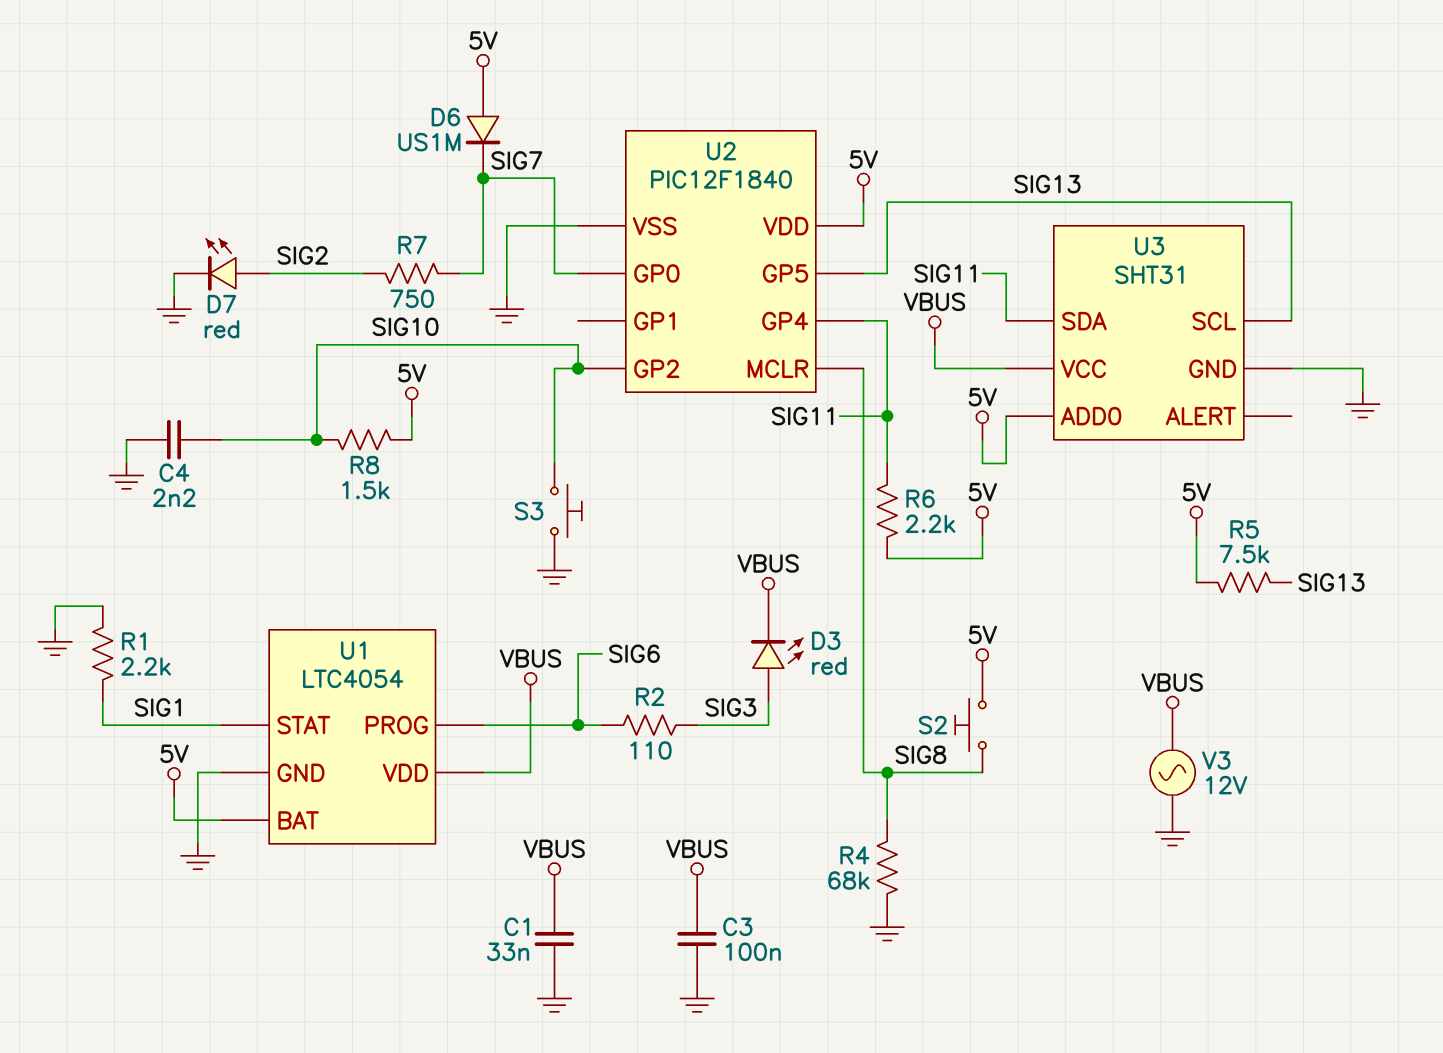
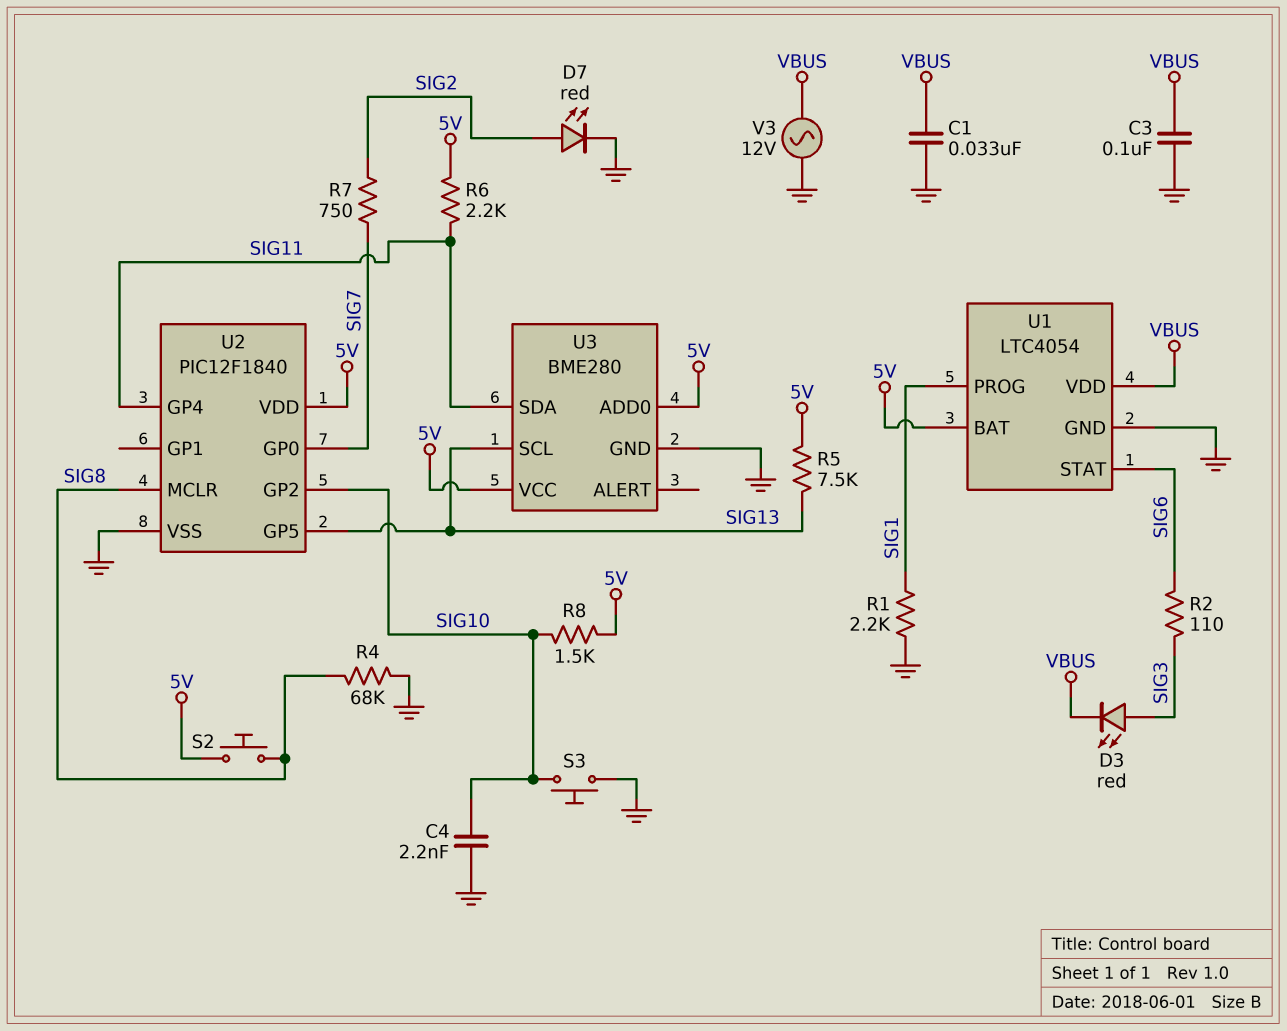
D6: diode US1M (A 5V, K SIG7) -> none
U1 pin PROG: SIG6 -> SIG1
U1 pin STAT: SIG1 -> SIG6
U3: SHT31 -> BME280
U3 pin VCC: VBUS -> 5V

